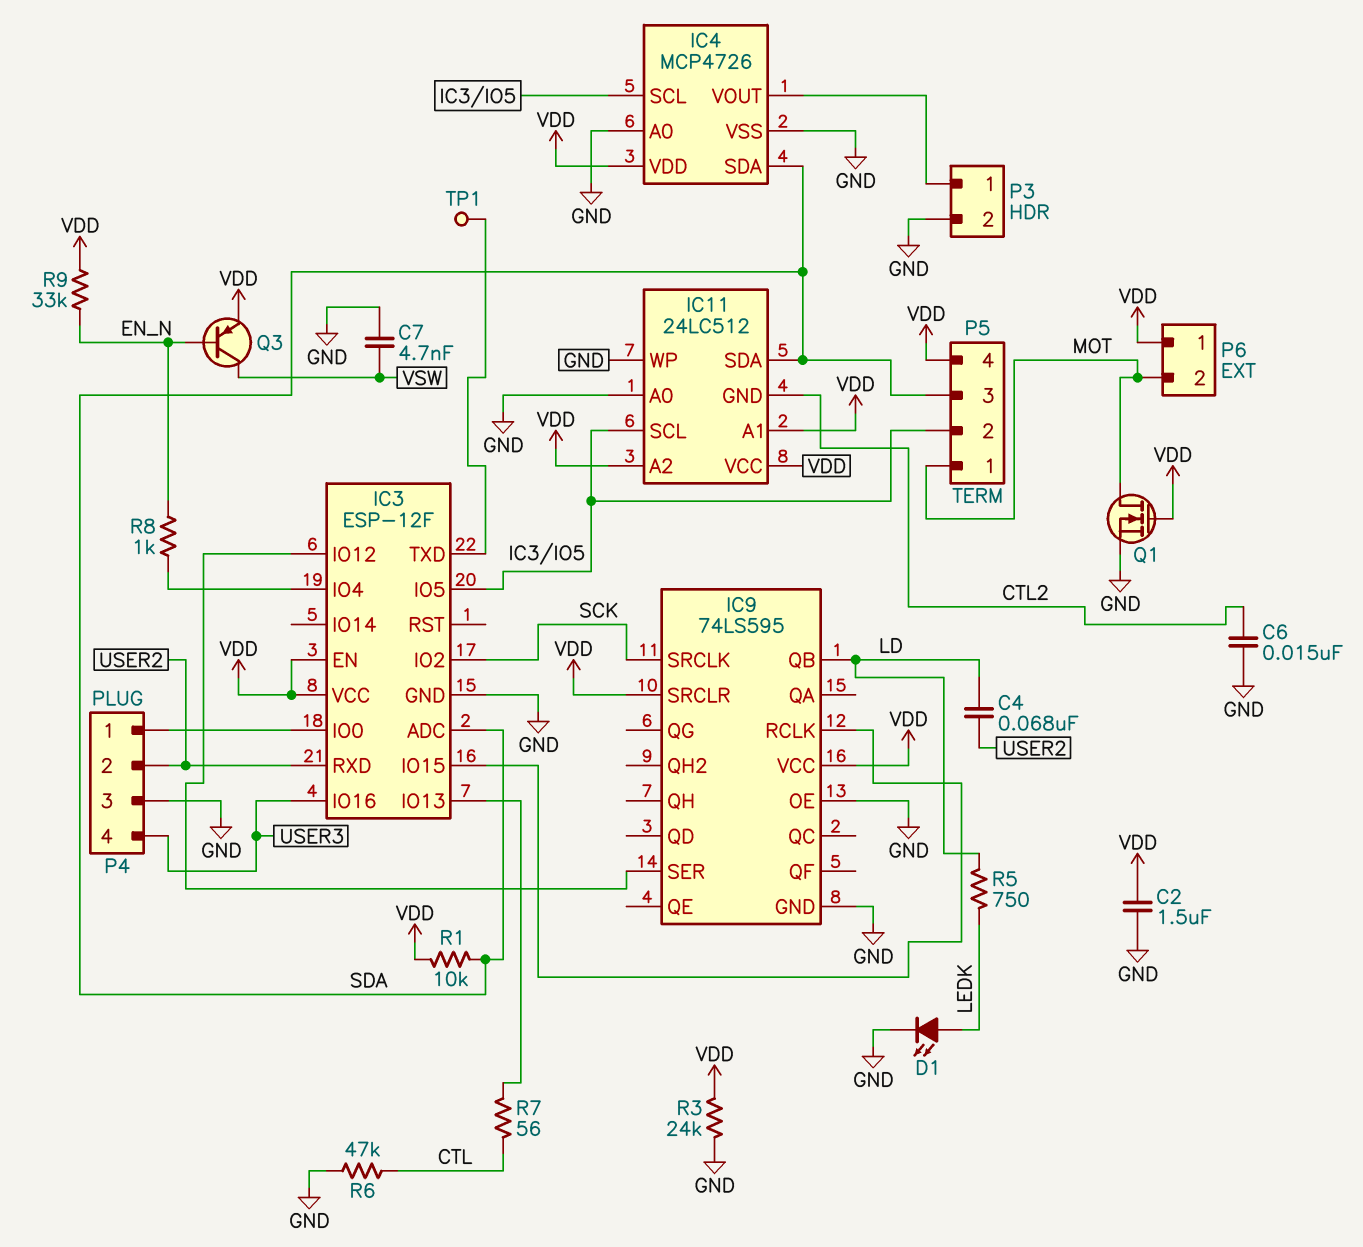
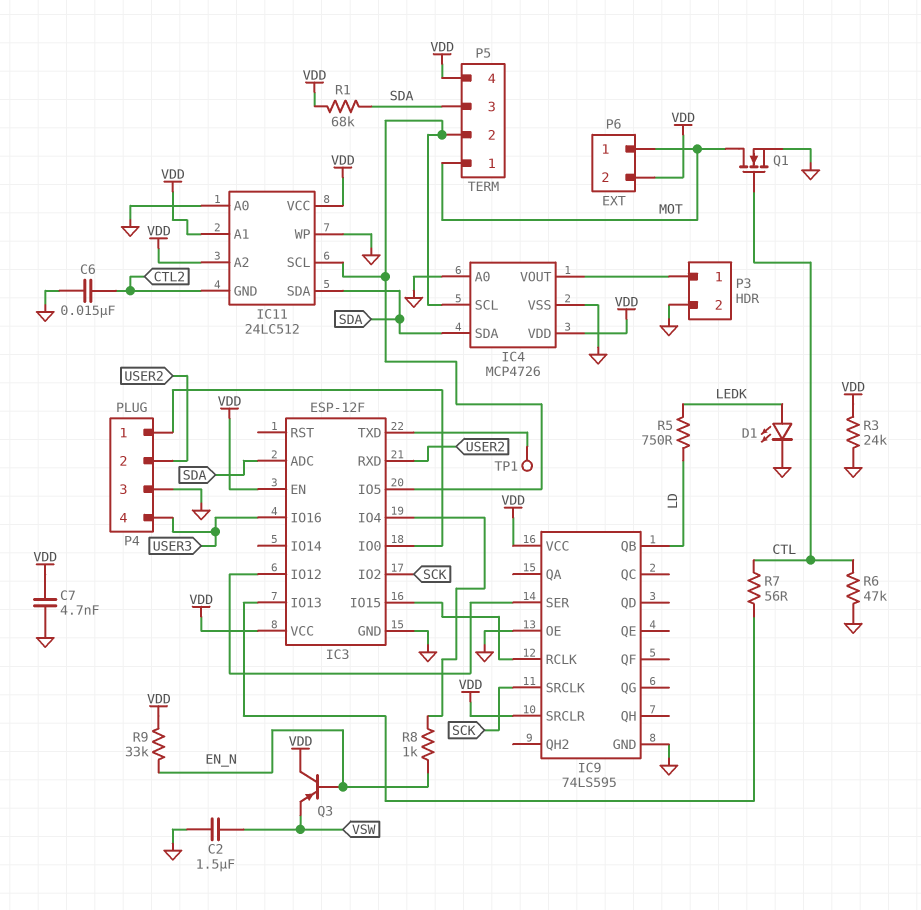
C2: 1.5uF (GND, VDD) -> 1.5uF (GND, VSW)
C4: 68nF (LD, USER2) -> none
C7: 4.7nF (GND, VSW) -> 4.7nF (GND, VDD)
P6 pin 1: VDD -> MOT
P6 pin 2: MOT -> VDD
Q1: NMOS (G VDD, D MOT, S GND) -> NMOS (G CTL, D MOT, S GND)
Q3: PNP (B EN_N, C VSW, E VDD) -> PNP (B EN_N, C VDD, E VSW)
R1: 10k (SDA, VDD) -> 68k (SDA, VDD)

